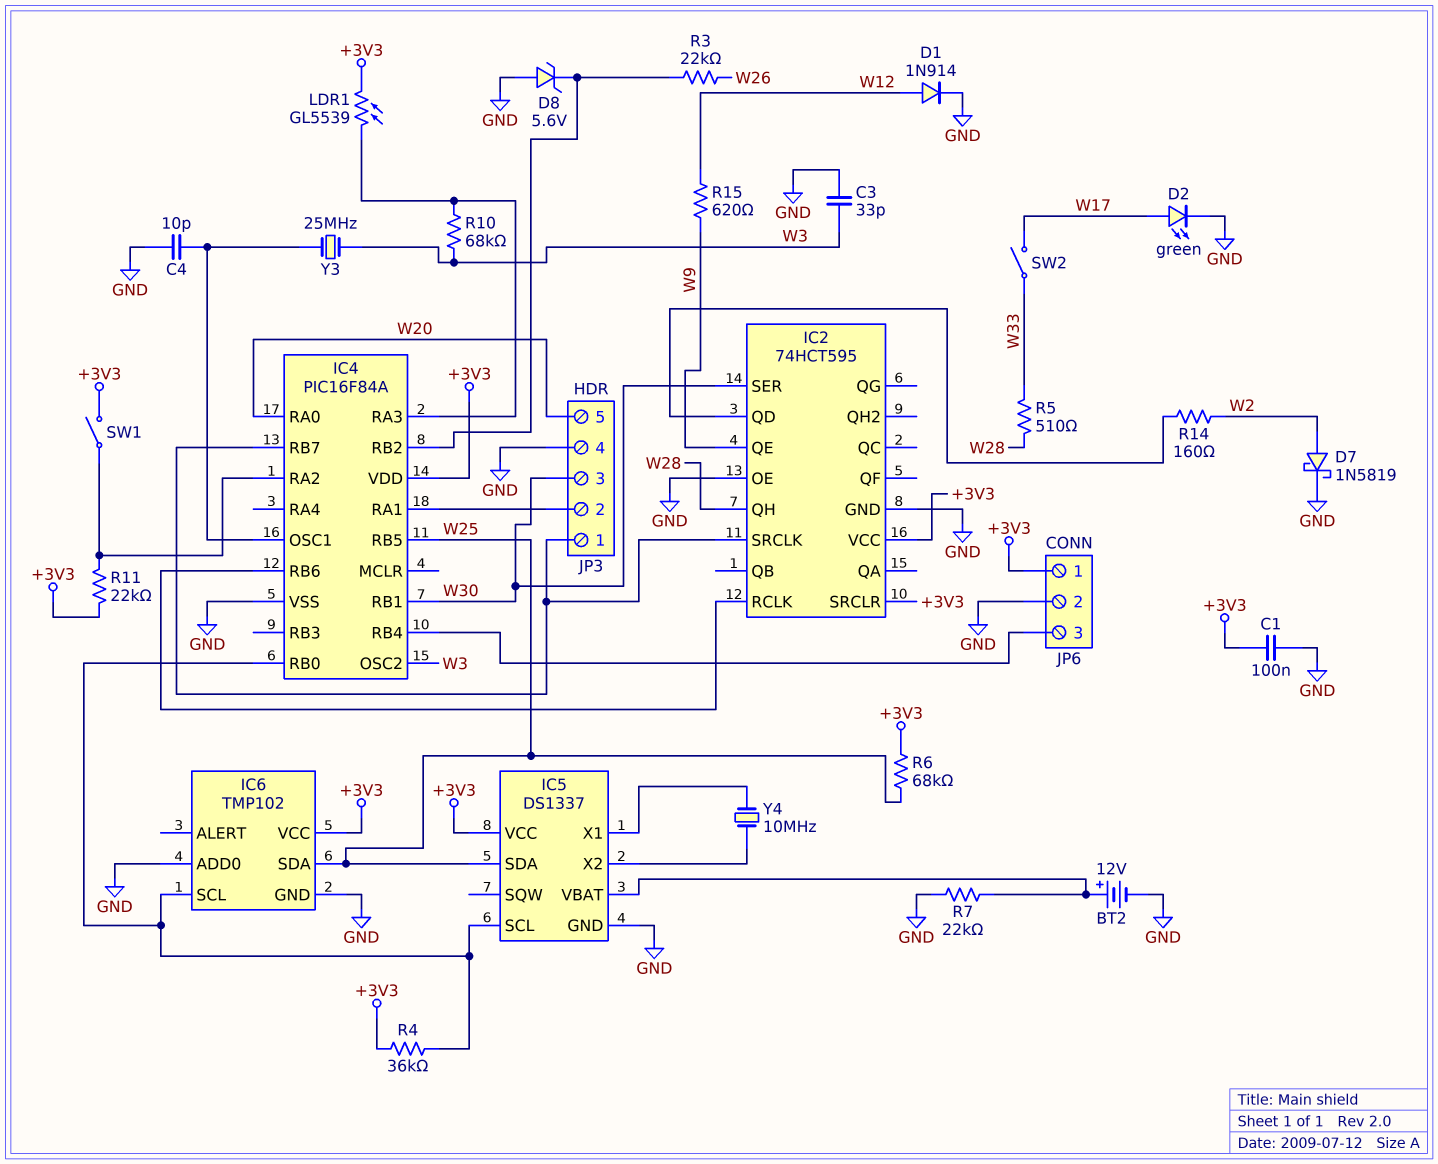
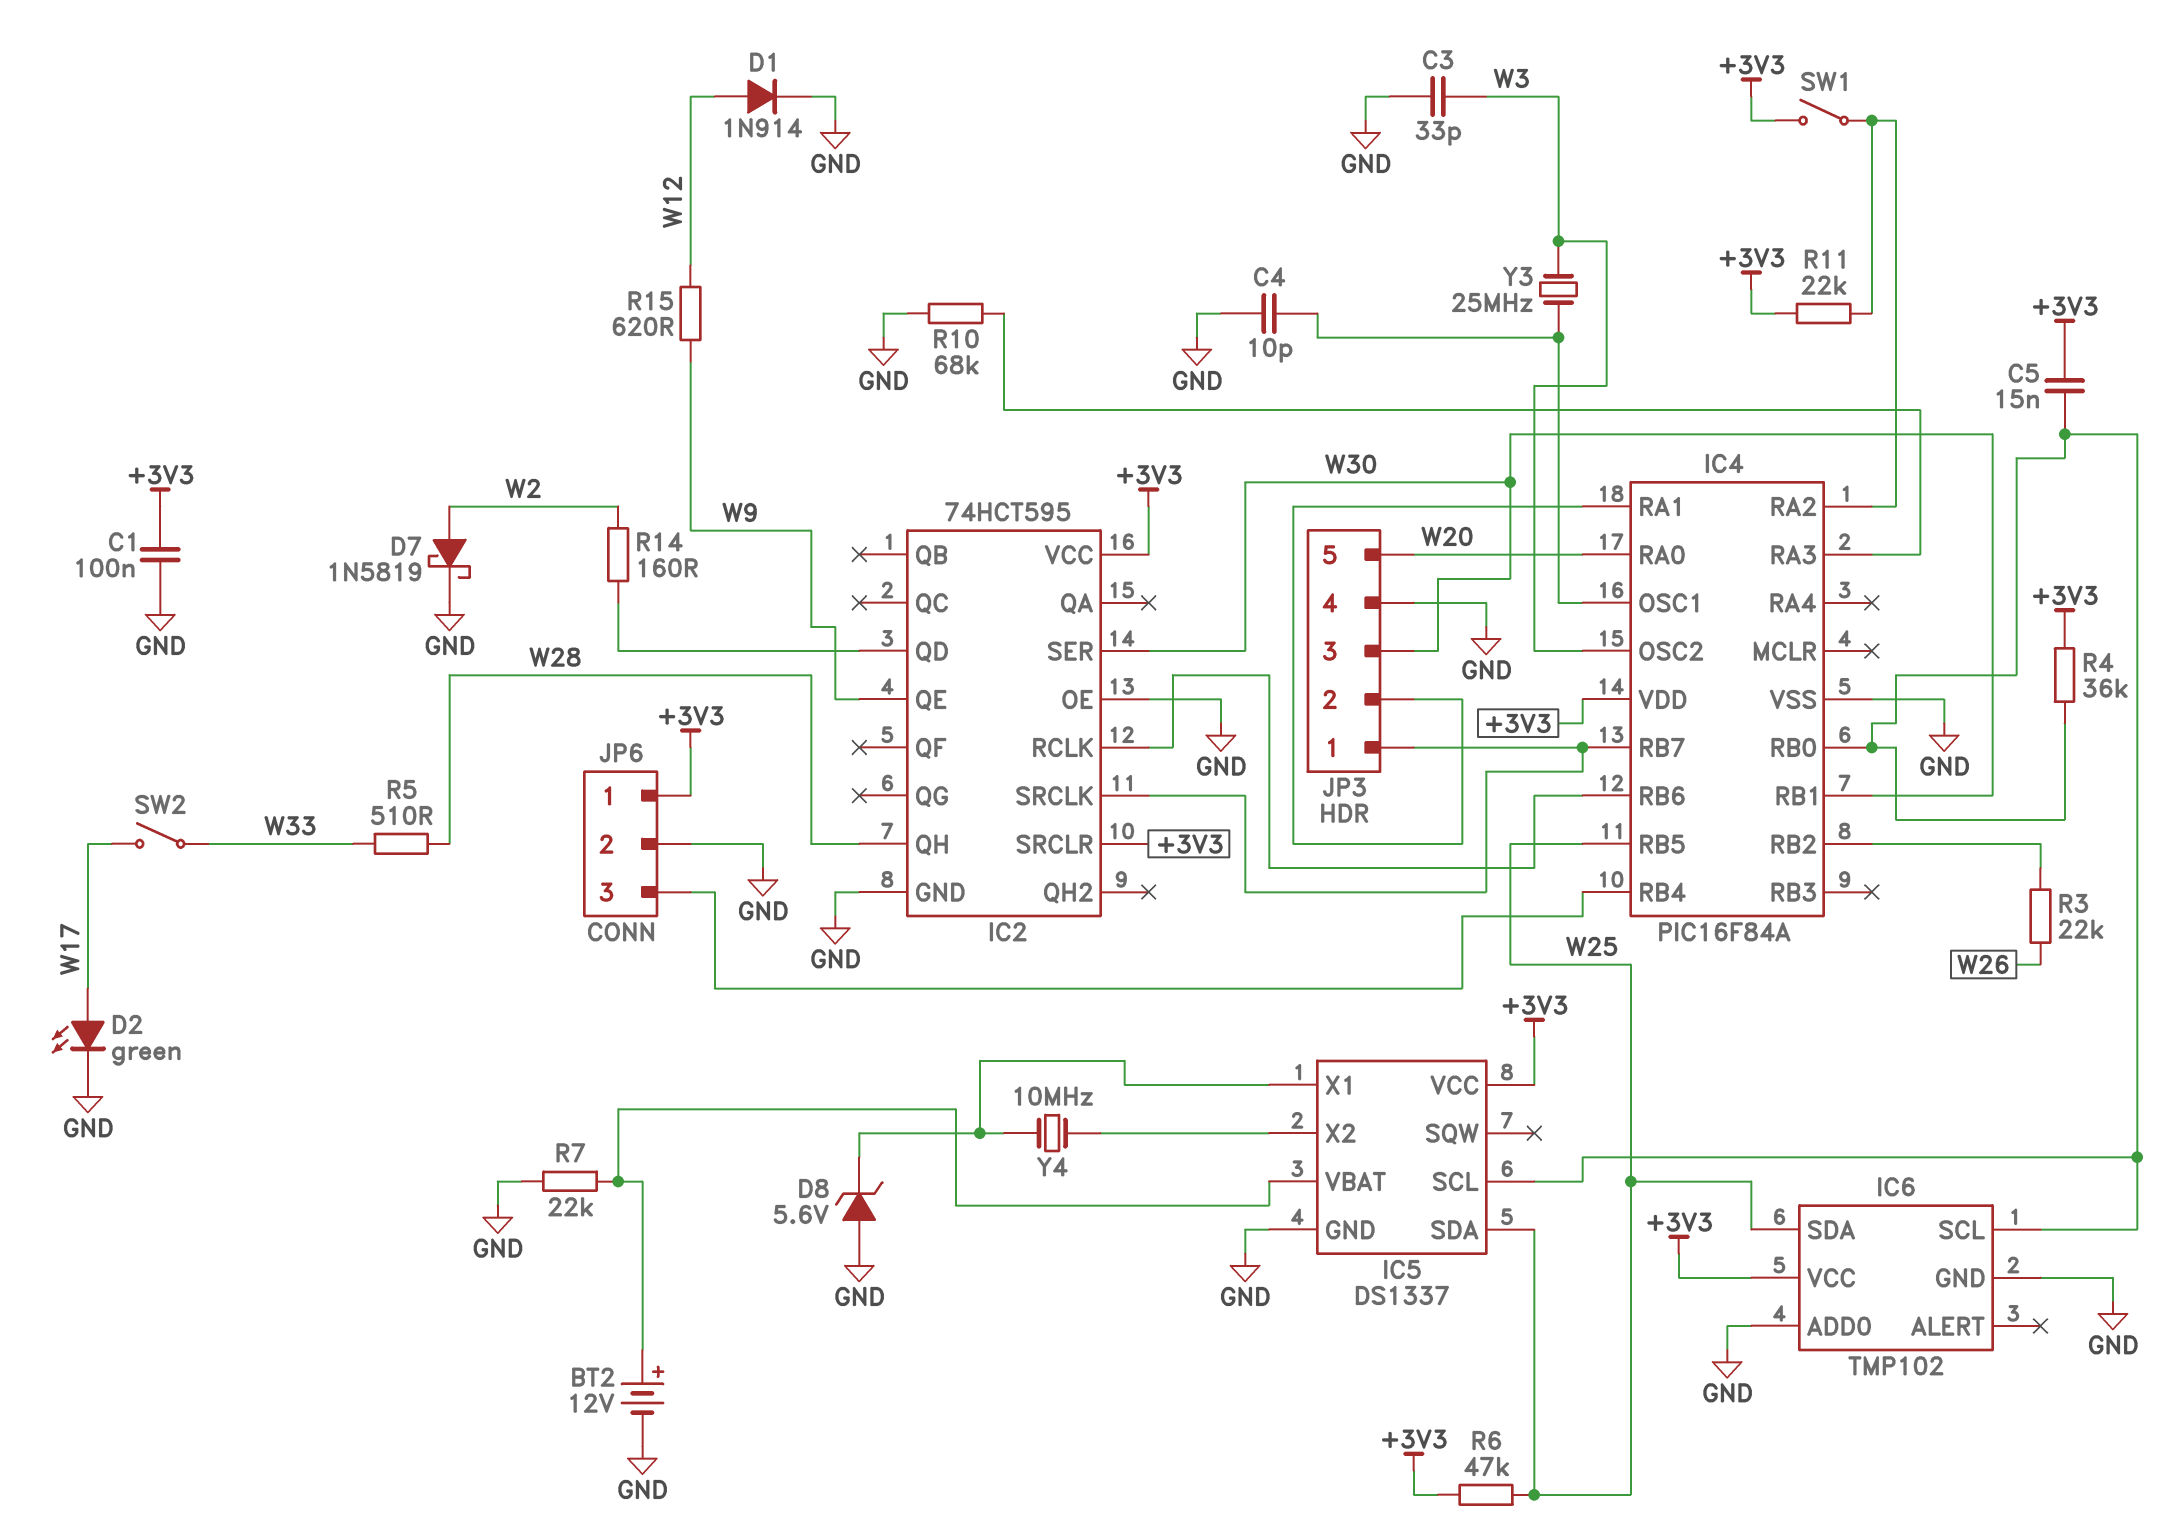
C5: none -> 15nF (+3V3, IC4/RB0)
D8: zener 5.6V (A GND, K IC4/RB2) -> zener 5.6V (A GND, K IC5/X1)
LDR1: GL5539 (+3V3, IC4/RA3) -> none
R6: 68k (+3V3, W25) -> 47k (+3V3, W25)
R10: 68k (IC4/RA3, W3) -> 68k (GND, IC4/RA3)

